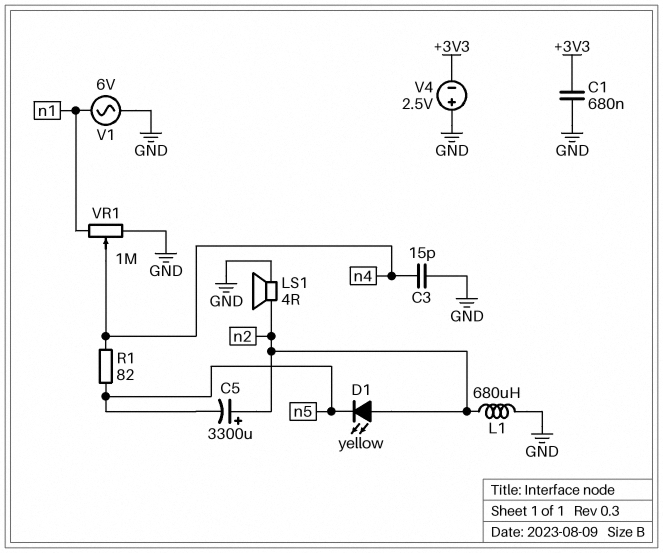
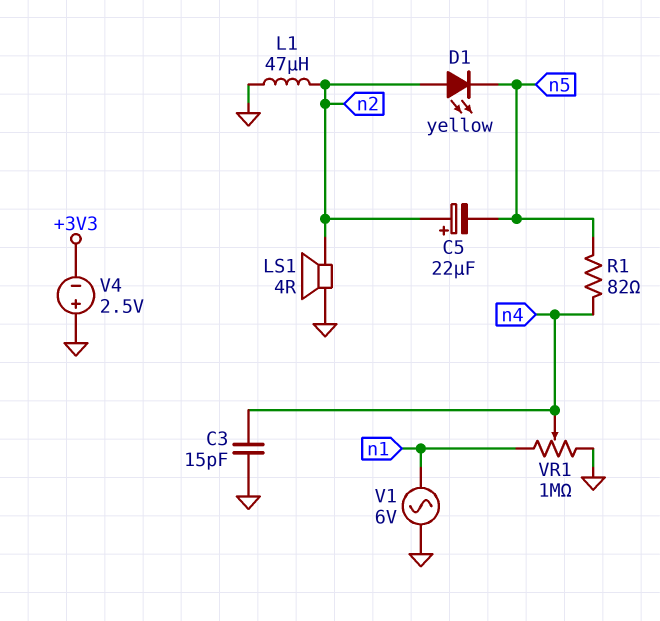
C1: 680nF (+3V3, GND) -> none
C5: 3300uF (plus n2, minus n5) -> 22uF (plus n2, minus n5)
L1: 680uH (GND, n2) -> 47uH (GND, n2)

